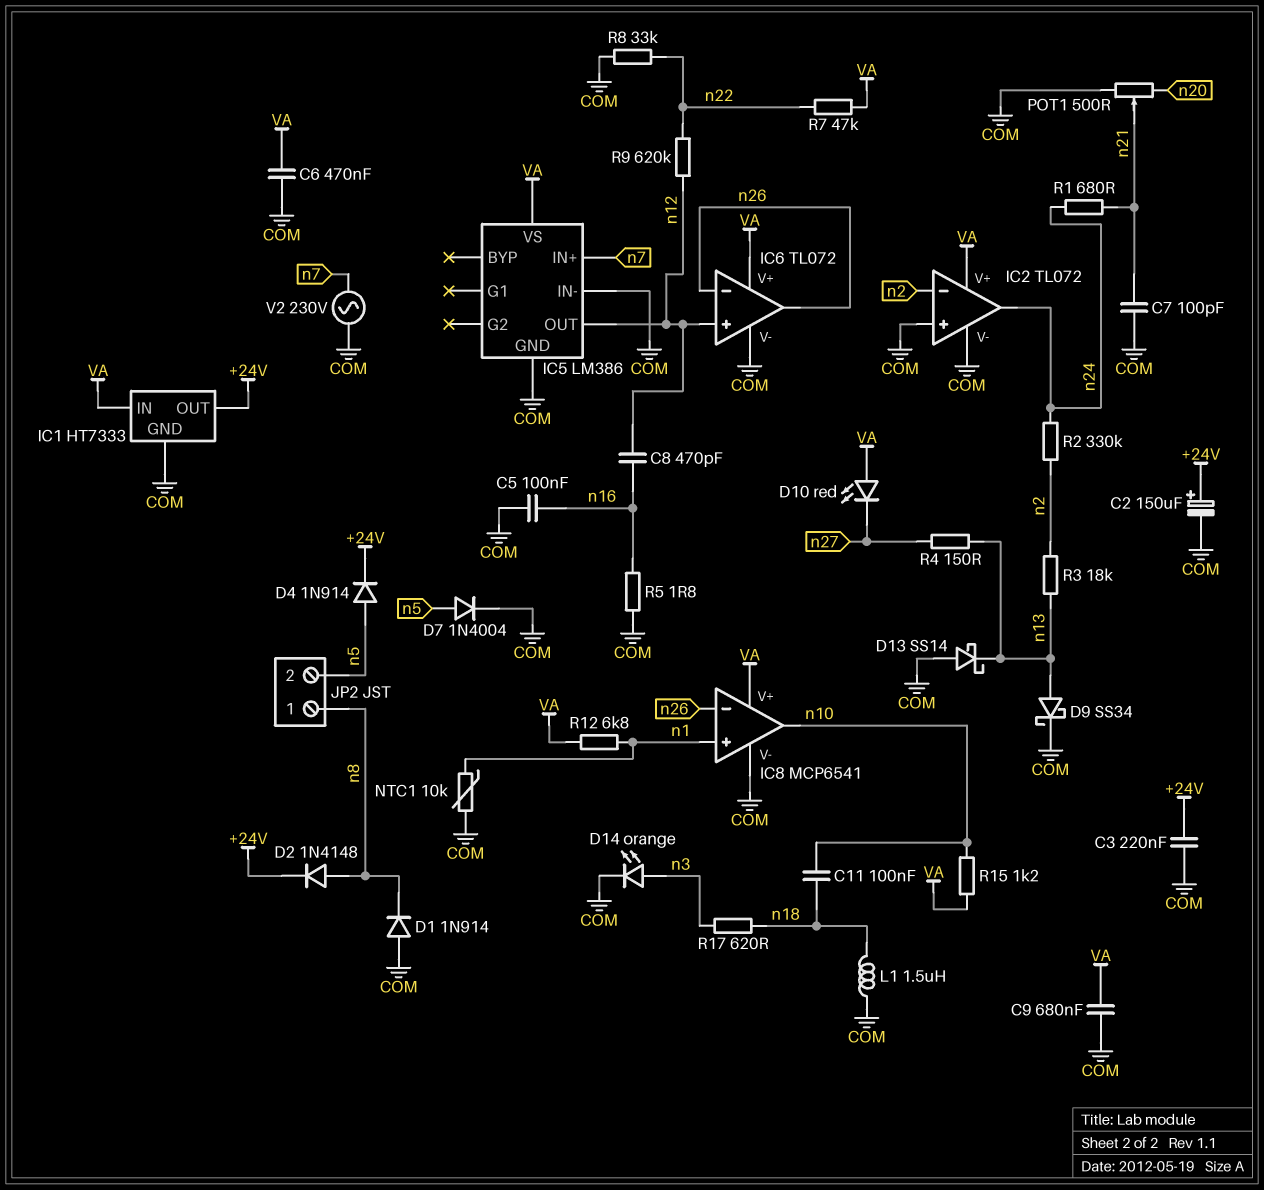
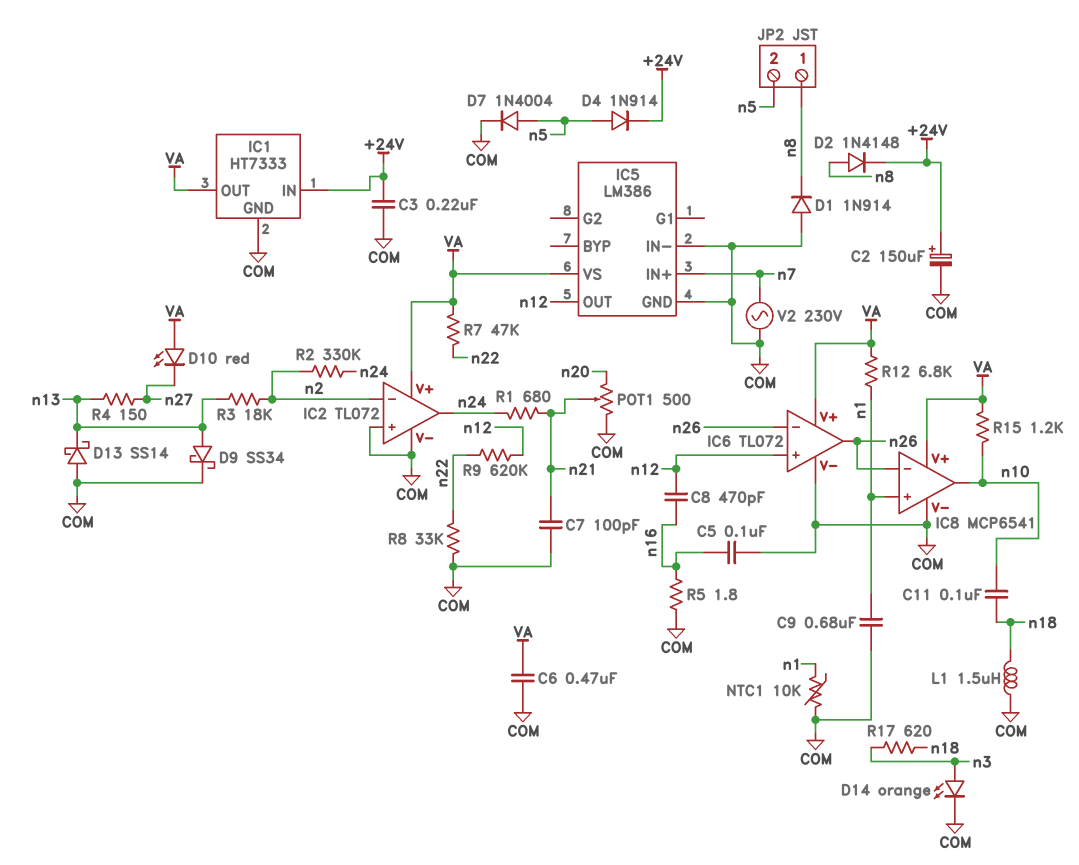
C9: 680nF (COM, VA) -> 680nF (COM, n1)
IC1 pin IN: VA -> +24V
IC1 pin OUT: +24V -> VA

